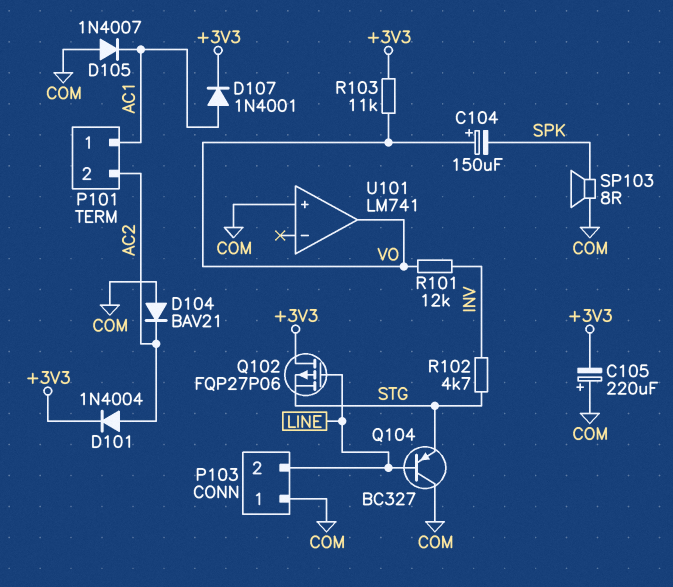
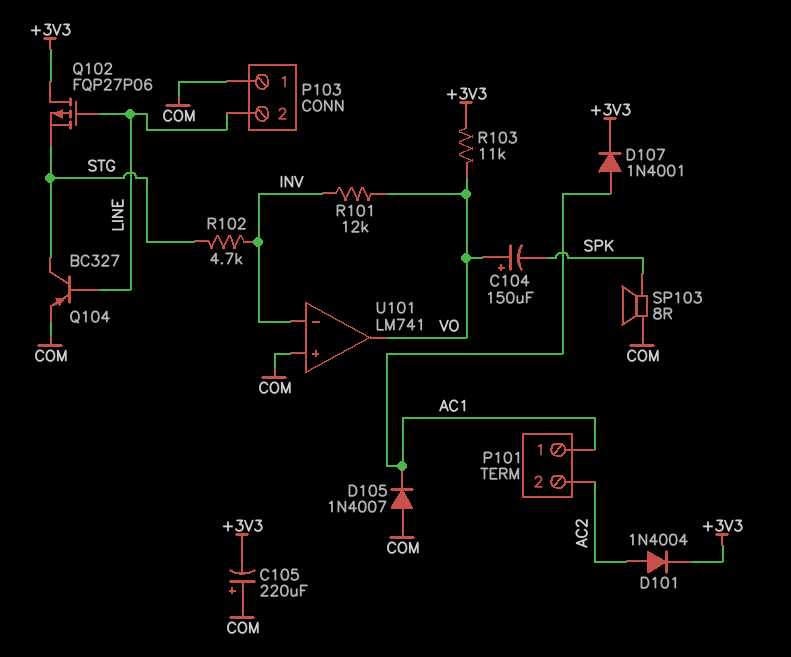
D104: diode BAV21 (A COM, K AC2) -> none
Q104: PNP BC327 (B LINE, C COM, E STG) -> PNP BC327 (B LINE, C STG, E COM)
U101 pin in-: none -> INV

